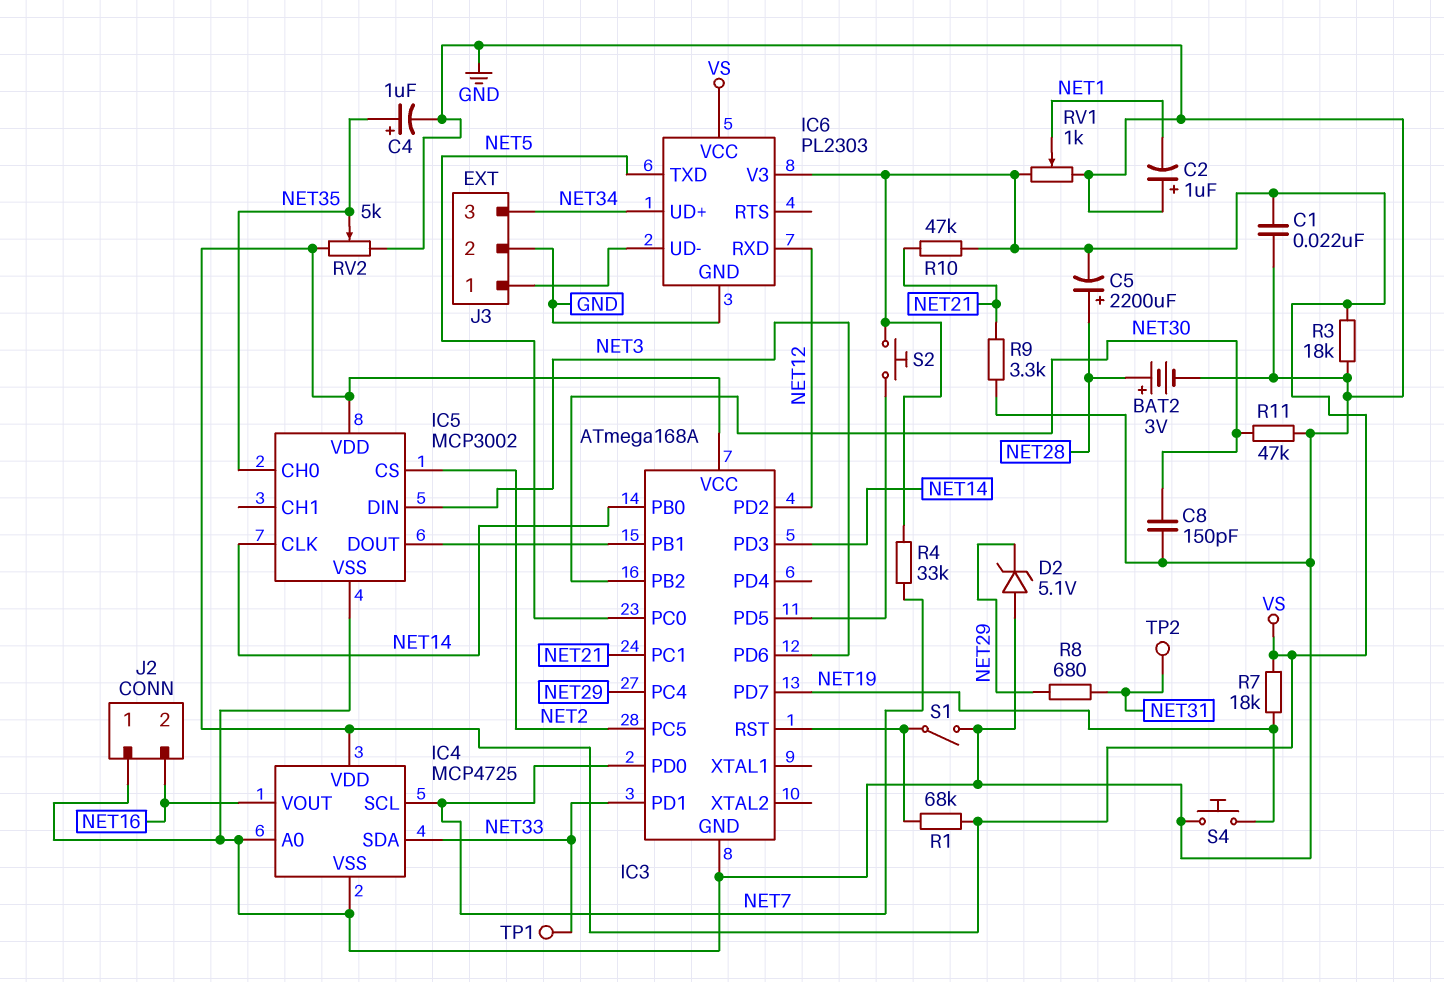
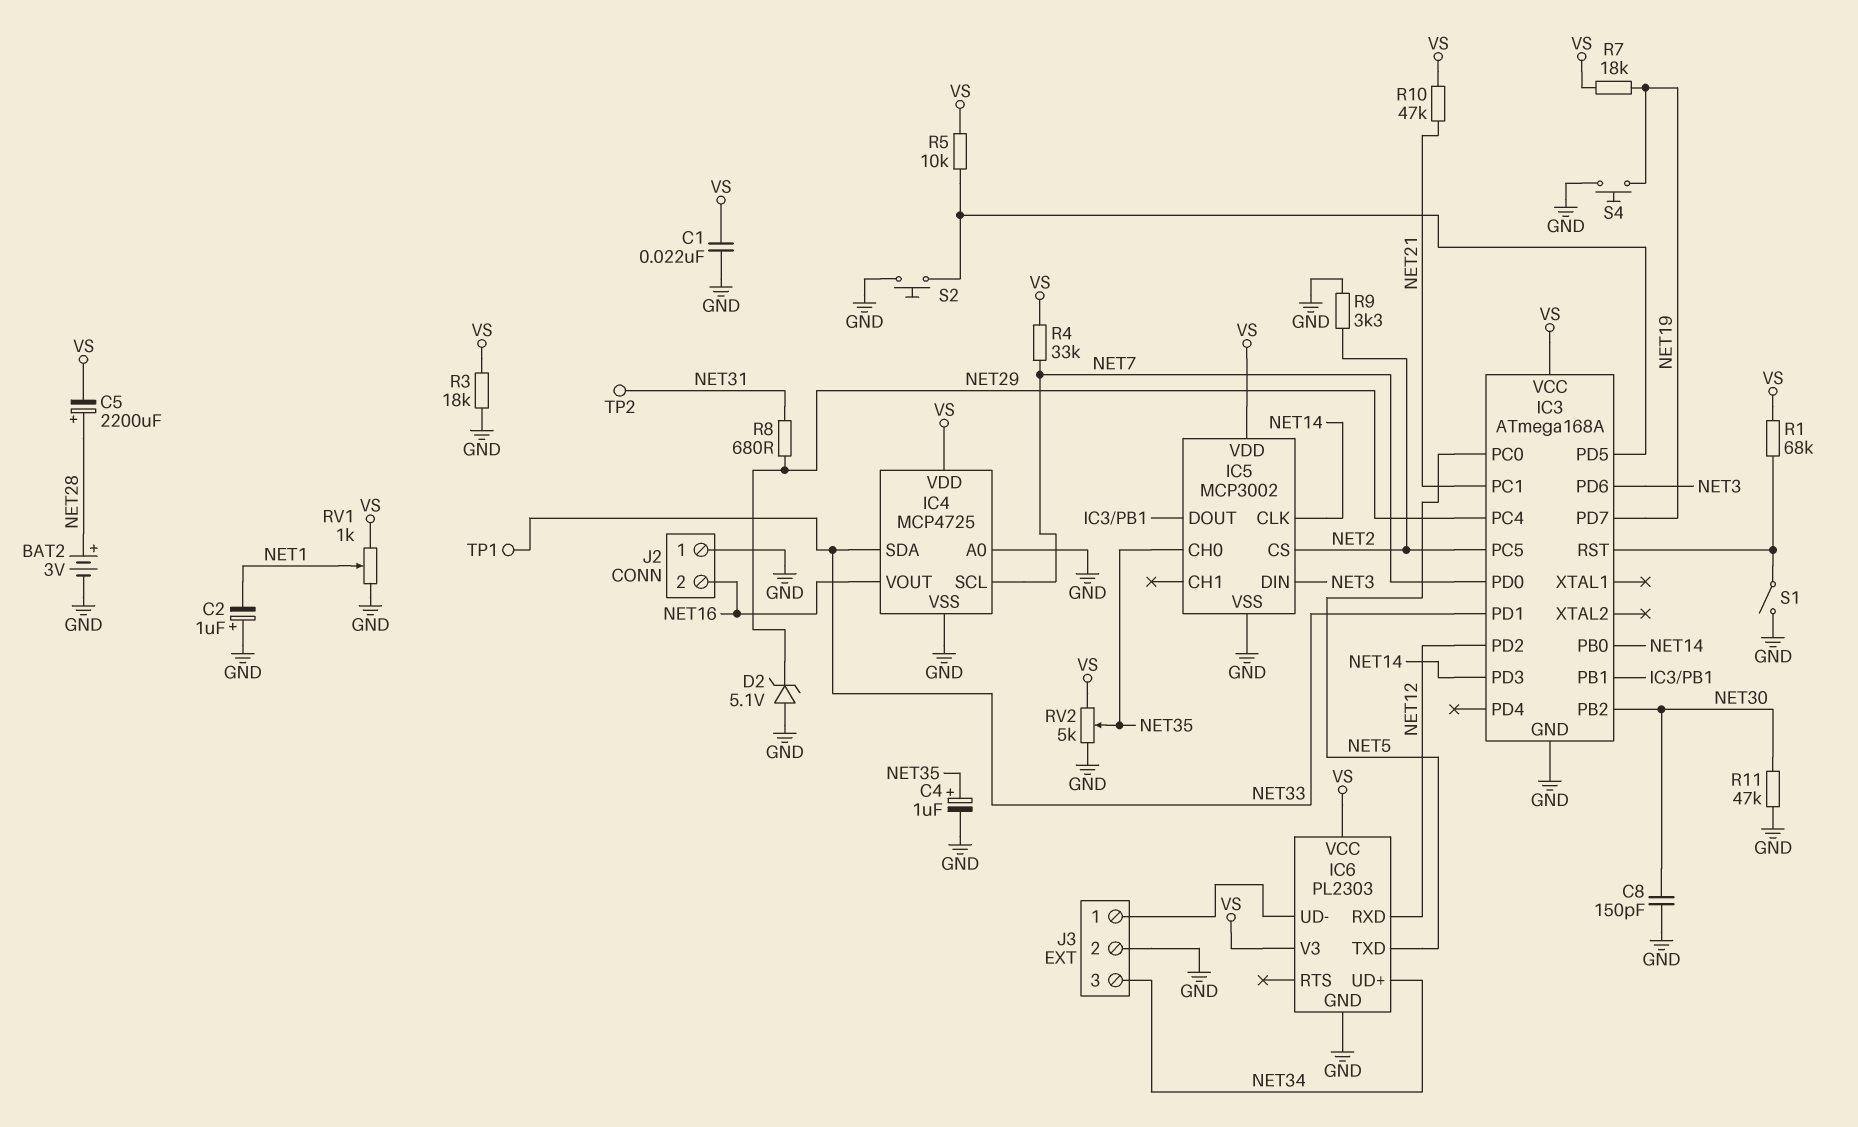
R5: none -> 10k (IC3/PD5, VS)
R9: 3.3k (GND, NET21) -> 3.3k (GND, NET2)
S2: button (IC3/PD5, VS) -> button (GND, IC3/PD5)

